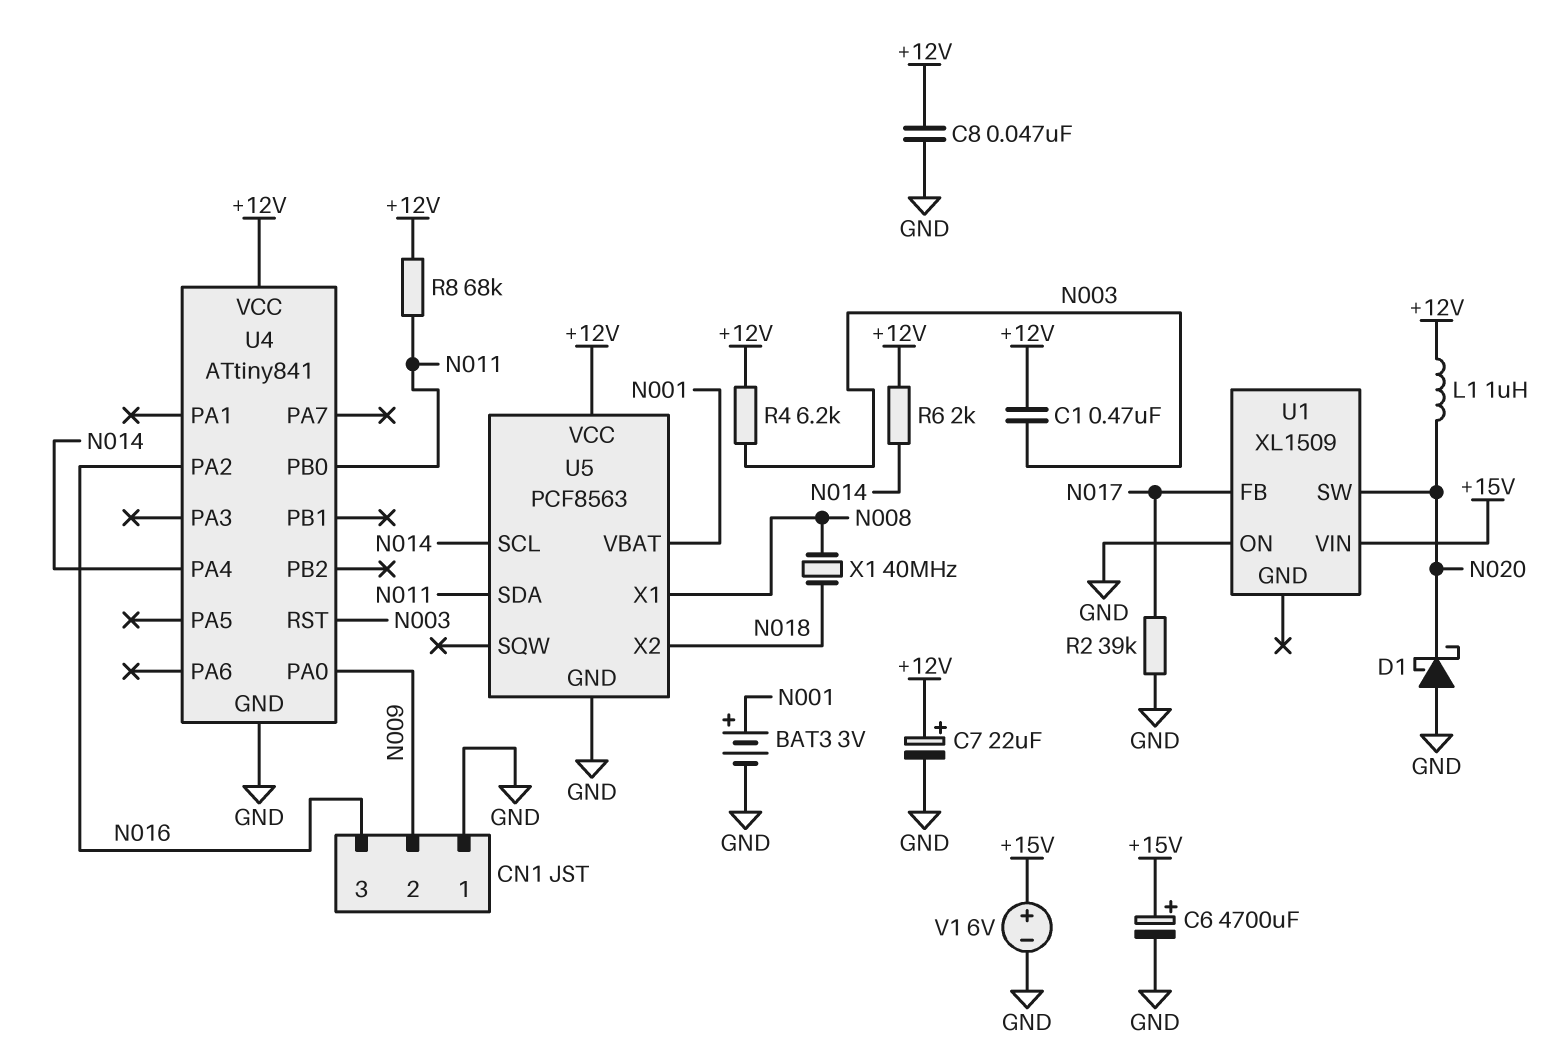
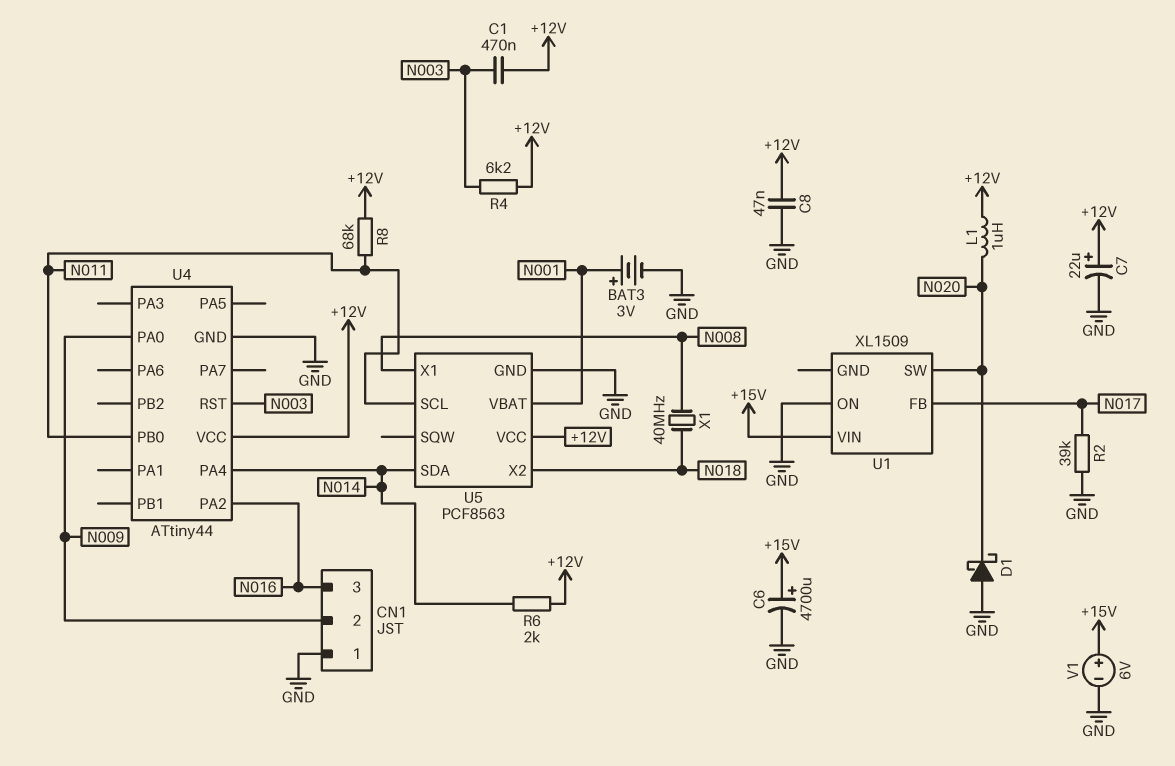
U4: ATtiny841 -> ATtiny44
U5 pin SCL: N014 -> N011
U5 pin SDA: N011 -> N014

